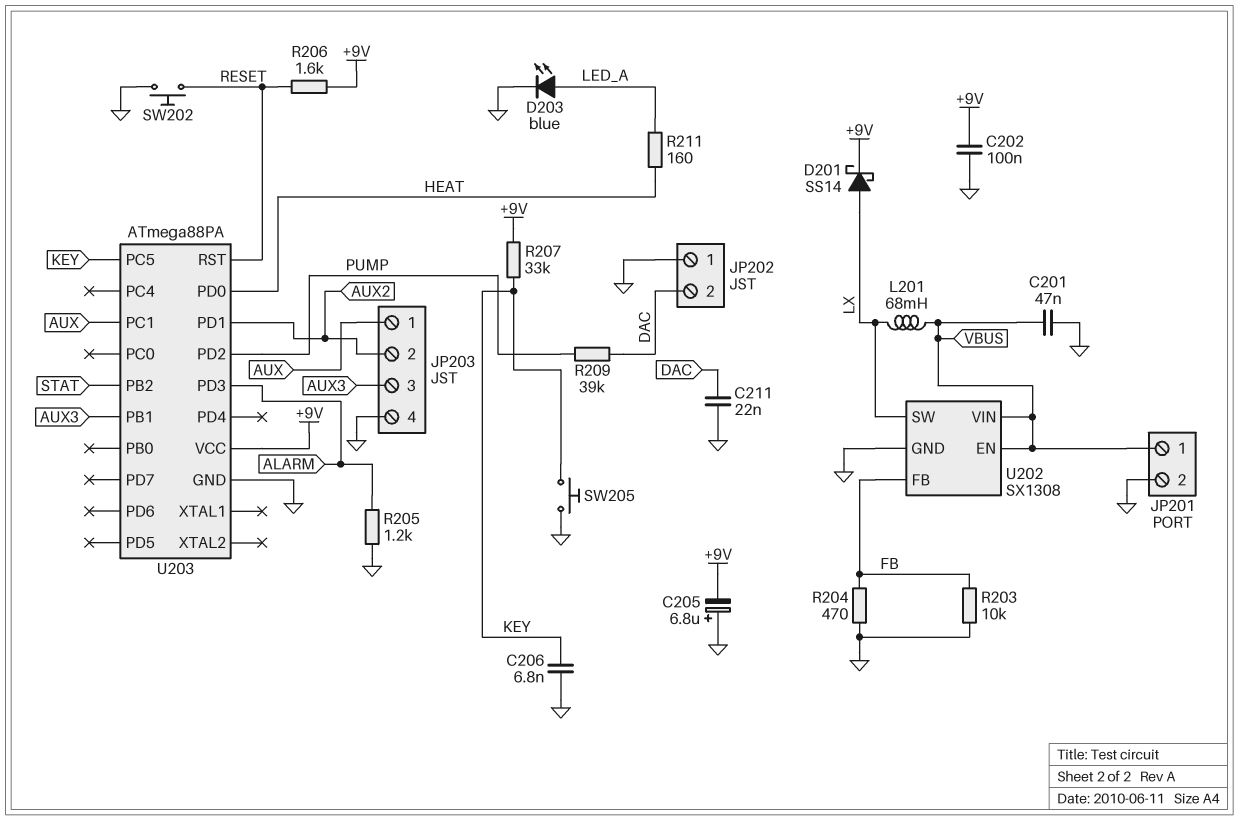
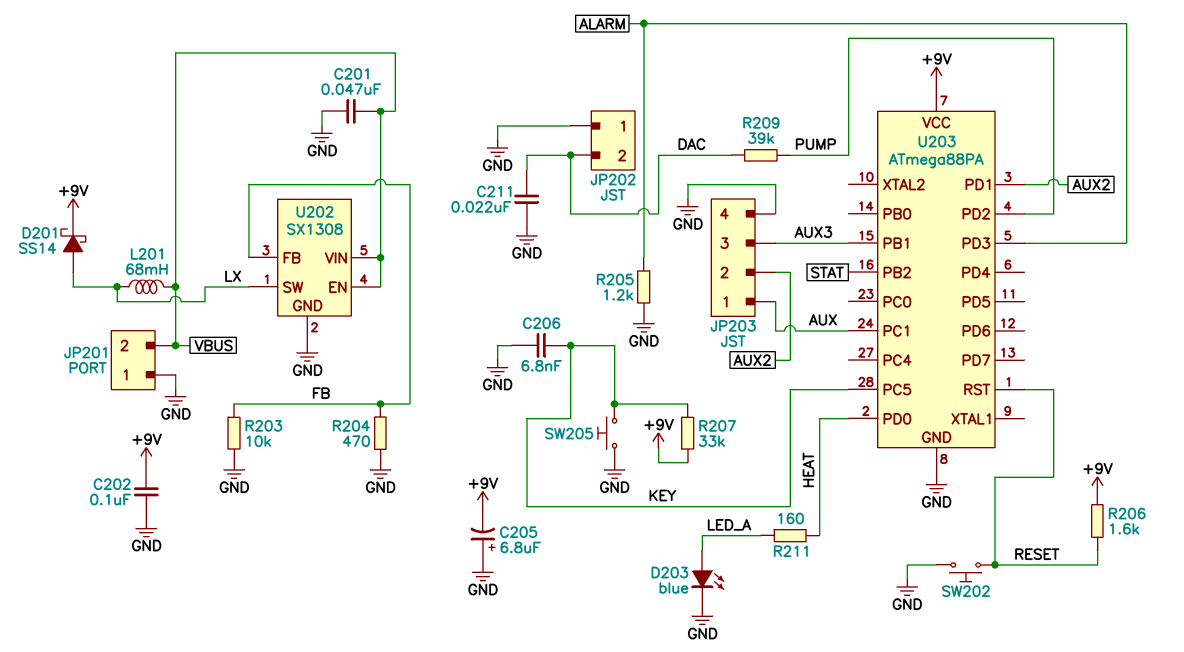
JP201 pin 1: VBUS -> GND
JP201 pin 2: GND -> VBUS

